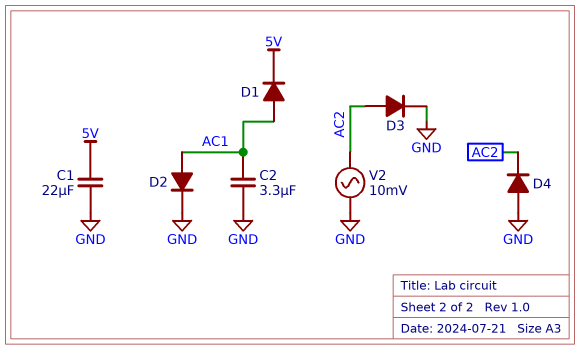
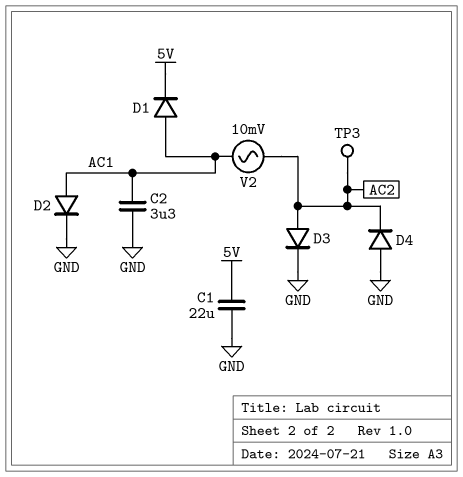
TP3: none -> test point (AC2)
V2: AC 10mV (AC2, GND) -> AC 10mV (AC1, AC2)

